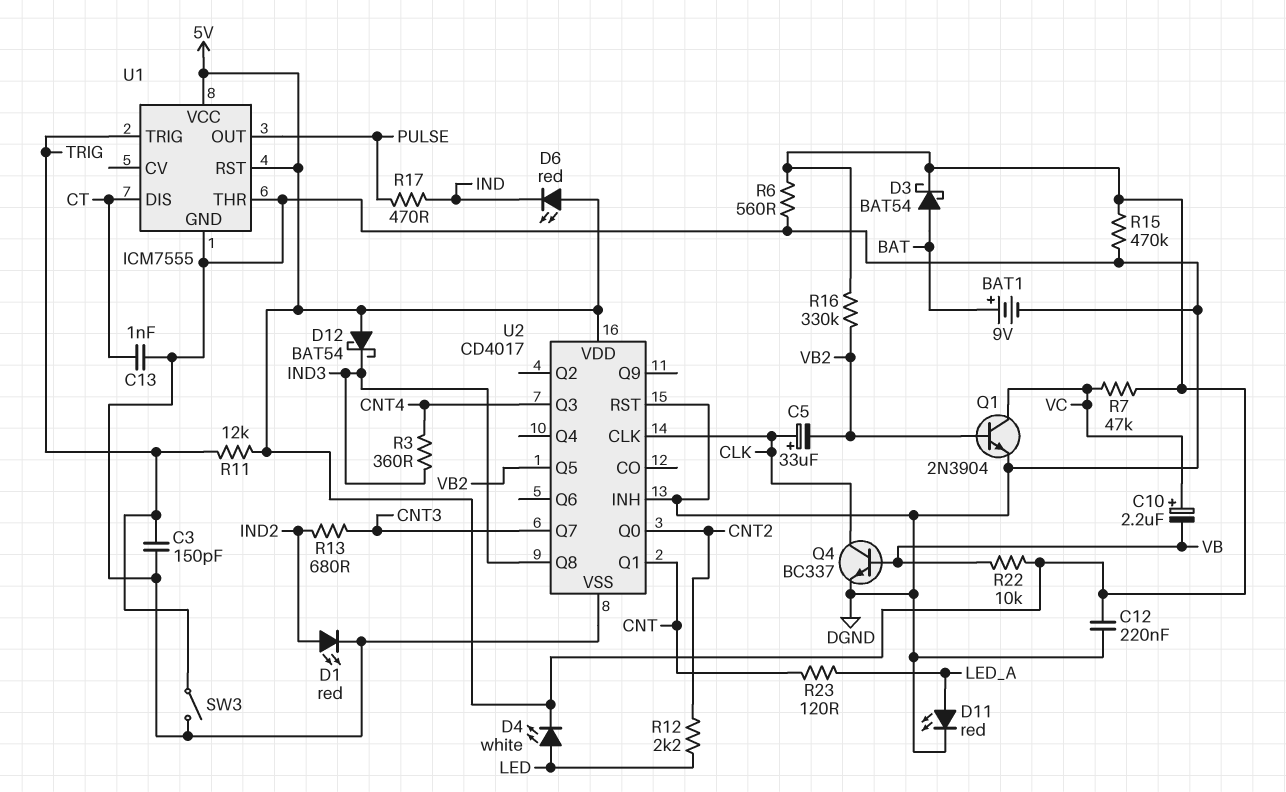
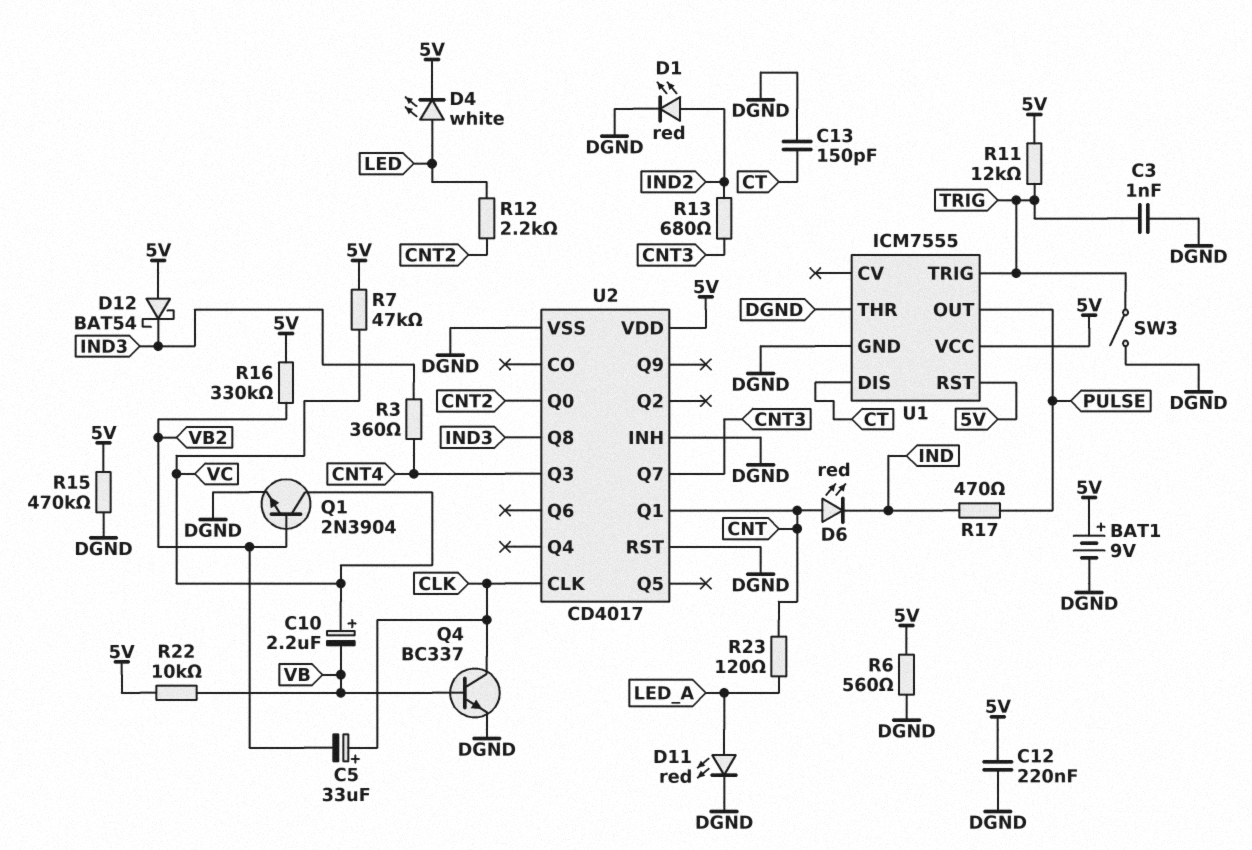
BAT1: 9V (plus BAT, minus DGND) -> 9V (plus 5V, minus DGND)
C3: 150pF (DGND, TRIG) -> 1nF (DGND, TRIG)
C13: 1nF (CT, DGND) -> 150pF (CT, DGND)
D3: schottky BAT54 (A BAT, K 5V) -> none
D6: LED red (A 5V, K IND) -> LED red (A CNT, K IND)
U2 pin Q5: VB2 -> none

